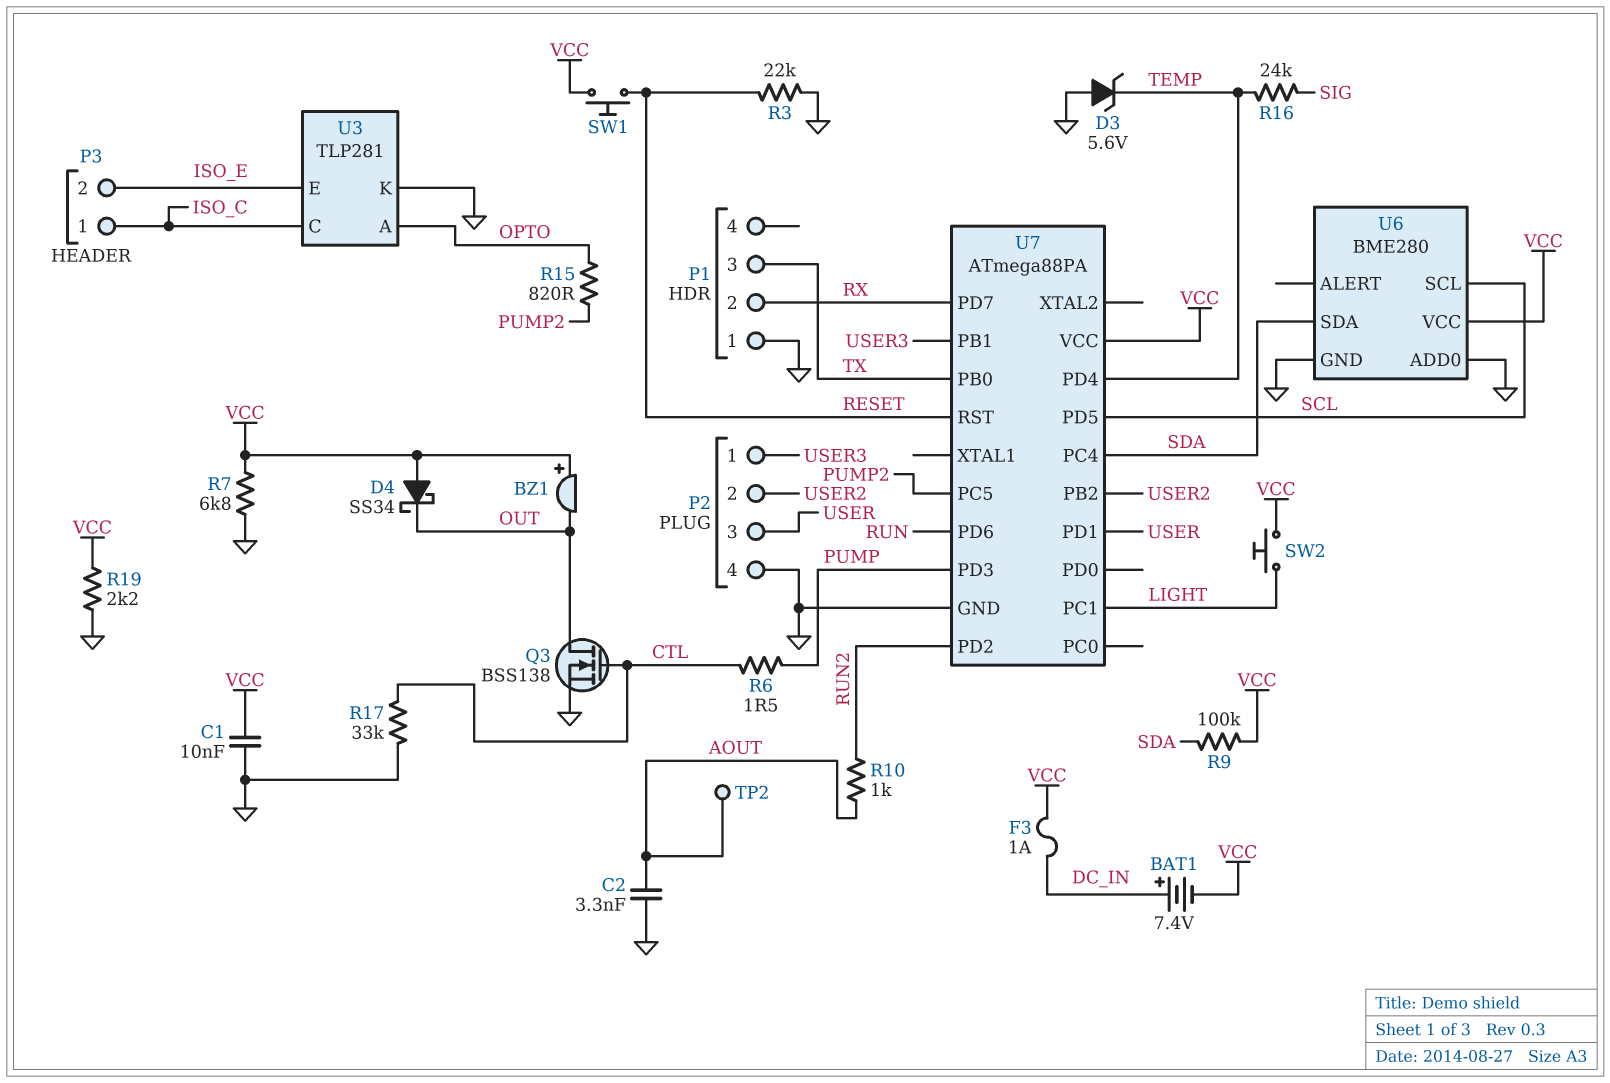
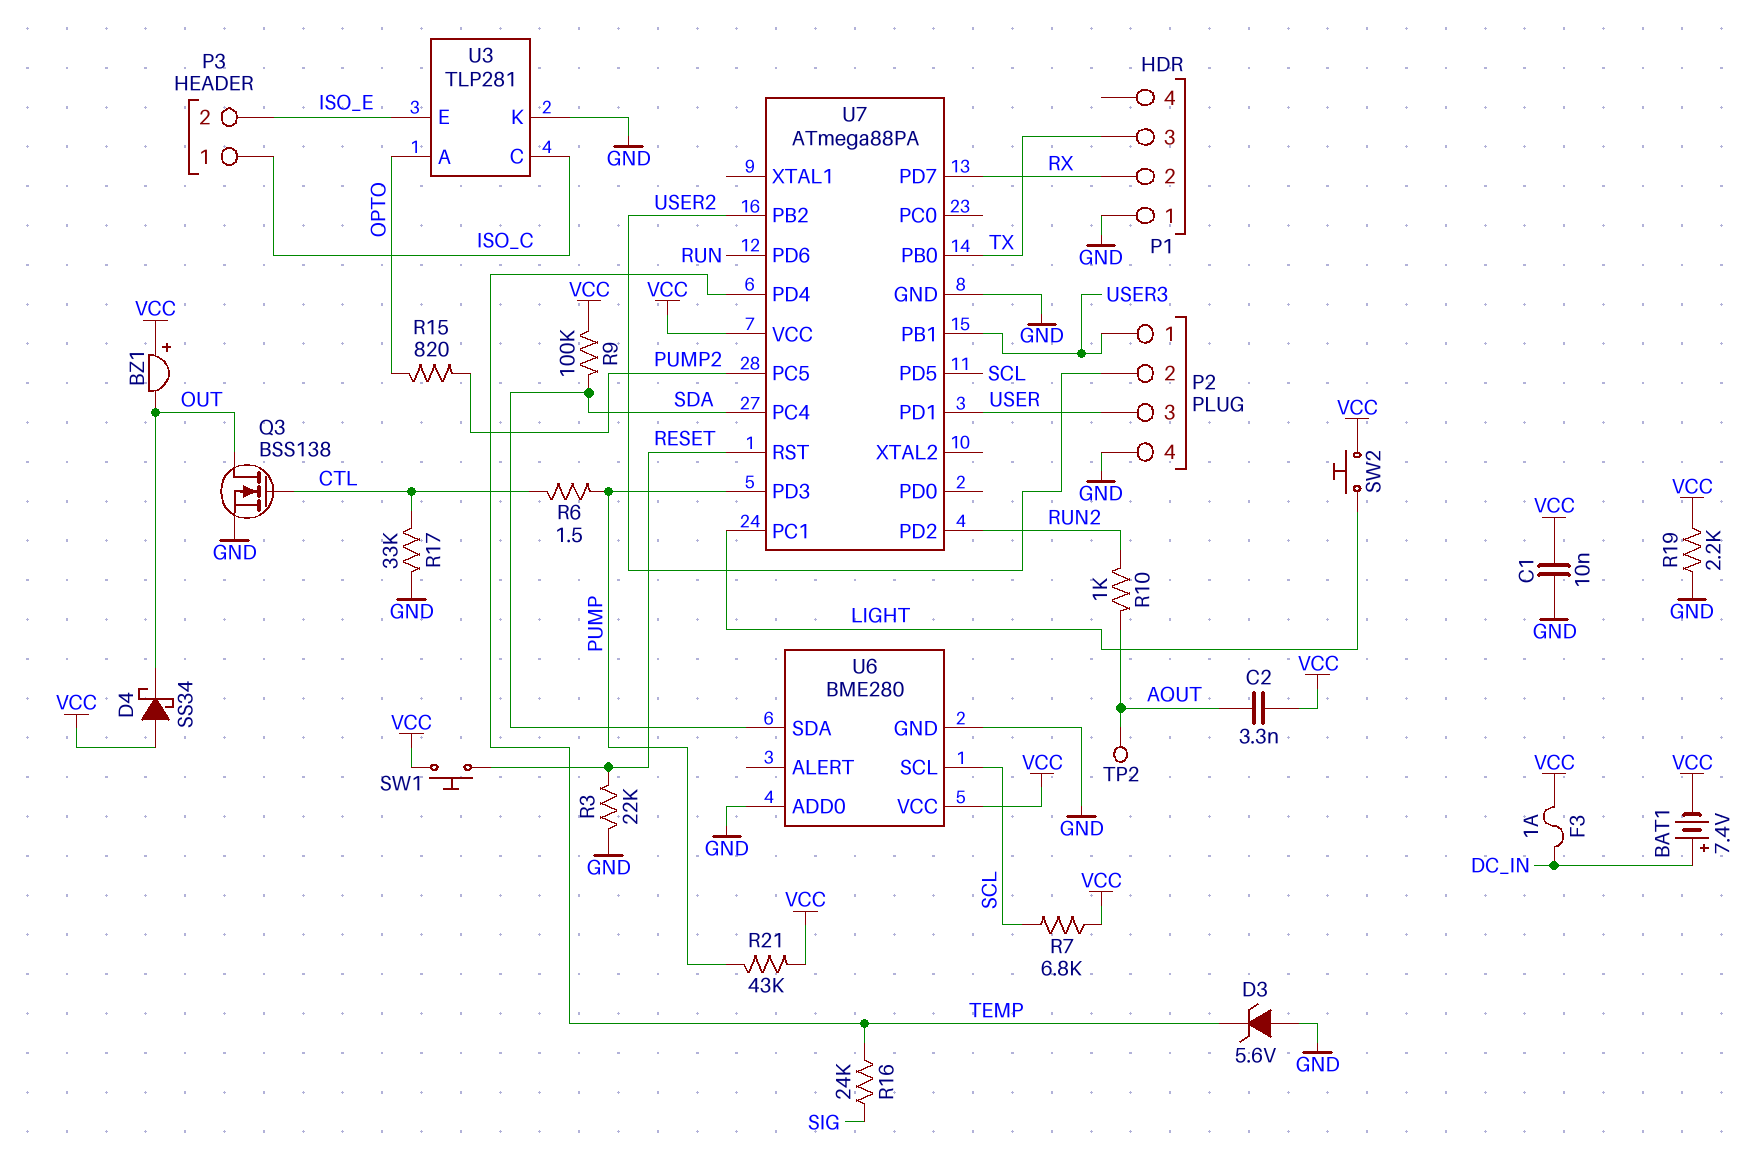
C2: 3.3nF (AOUT, GND) -> 3.3nF (AOUT, VCC)
R7: 6.8k (GND, VCC) -> 6.8k (SCL, VCC)
R21: none -> 43k (PUMP, VCC)

